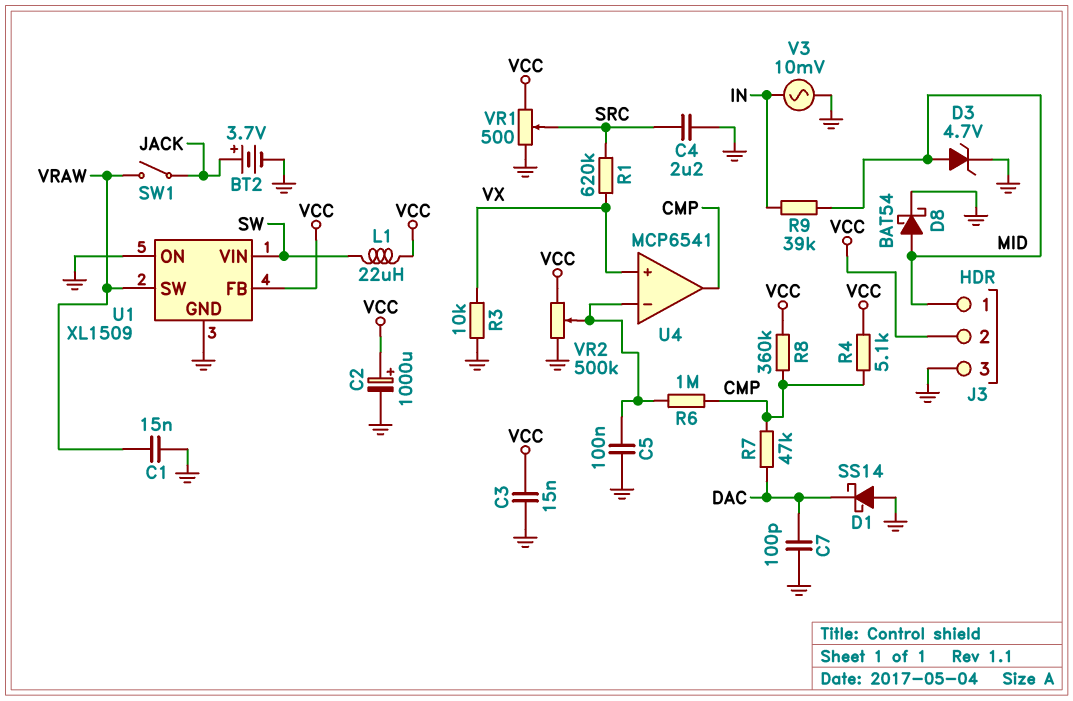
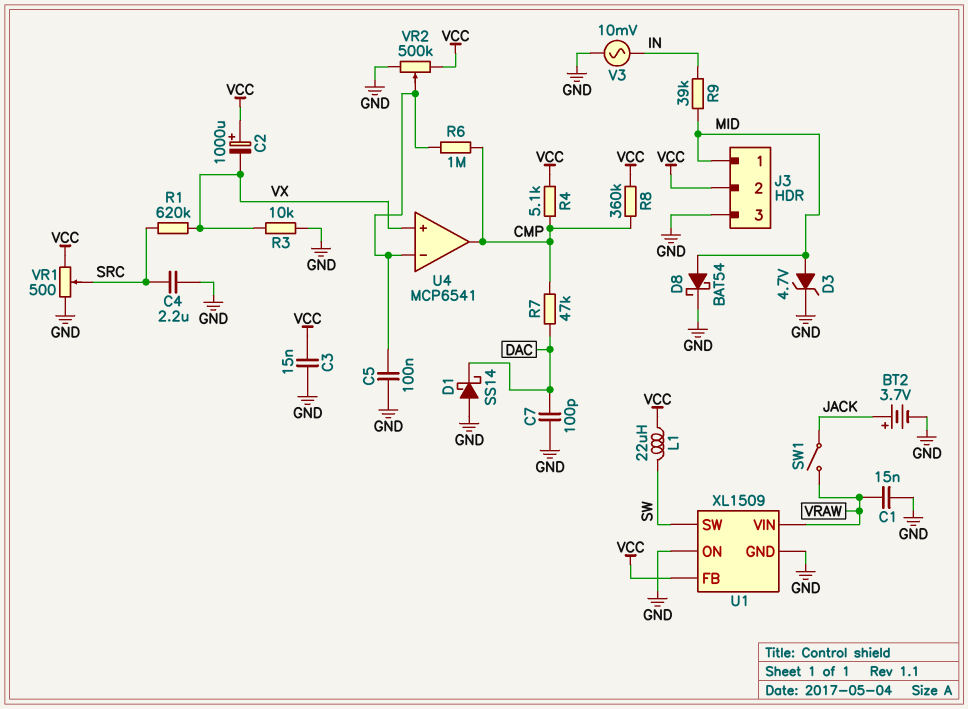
C2: 1000uF (plus VCC, minus GND) -> 1000uF (plus VCC, minus VX)
U1 pin SW: VRAW -> SW
U1 pin VIN: SW -> VRAW

